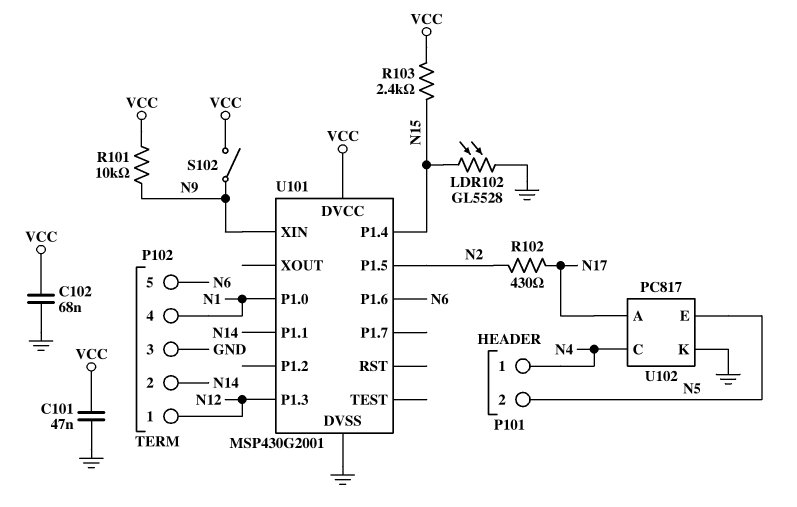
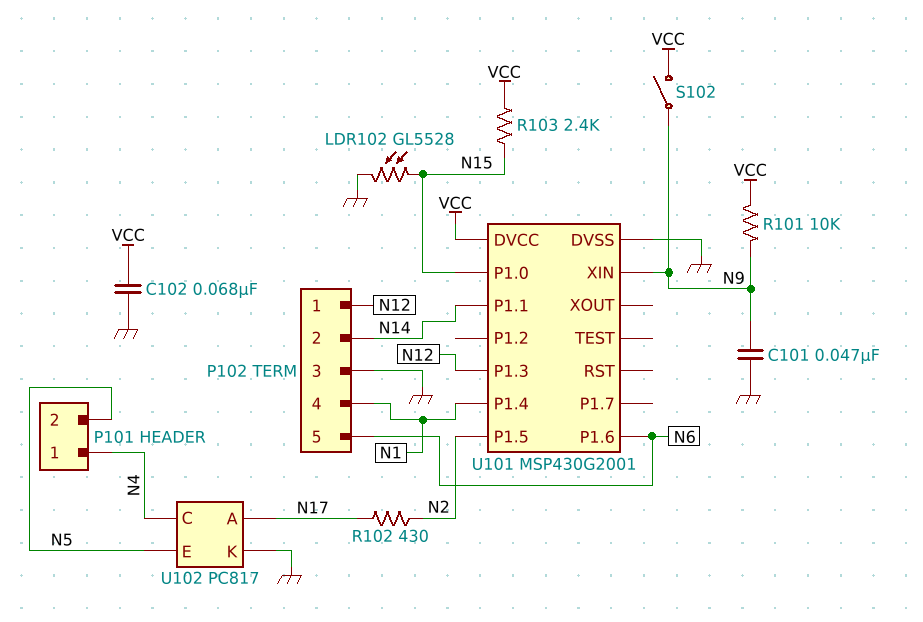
C101: 47nF (GND, VCC) -> 47nF (GND, N9)
U101 pin P1.0: N1 -> N15
U101 pin P1.4: N15 -> N1

